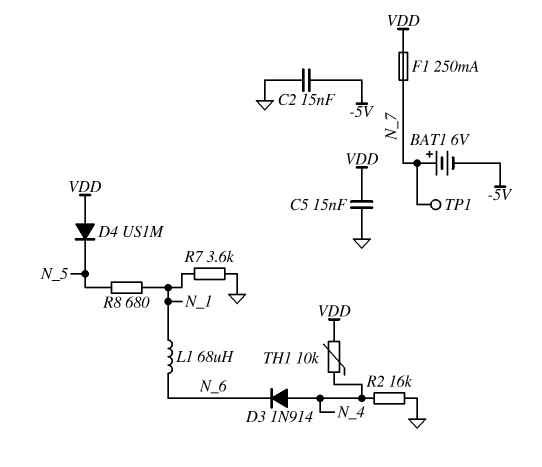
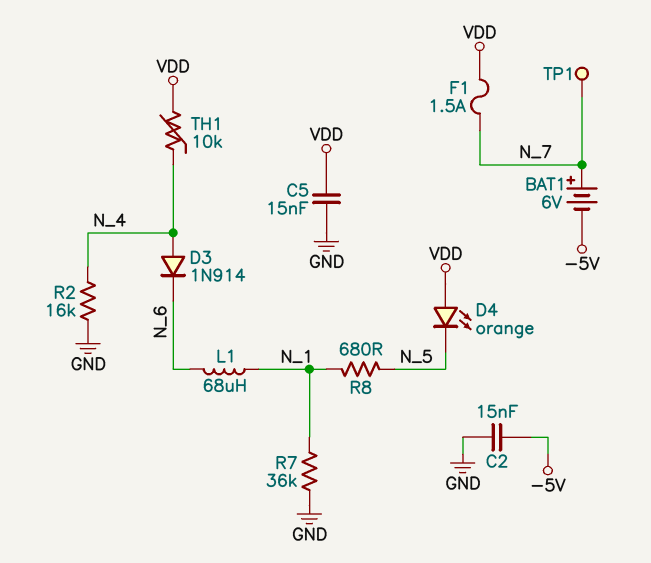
D4: diode US1M (A VDD, K N_5) -> LED orange (A VDD, K N_5)
F1: 250mA (N_7, VDD) -> 1.5A (N_7, VDD)
R7: 3.6k (GND, N_1) -> 36k (GND, N_1)

